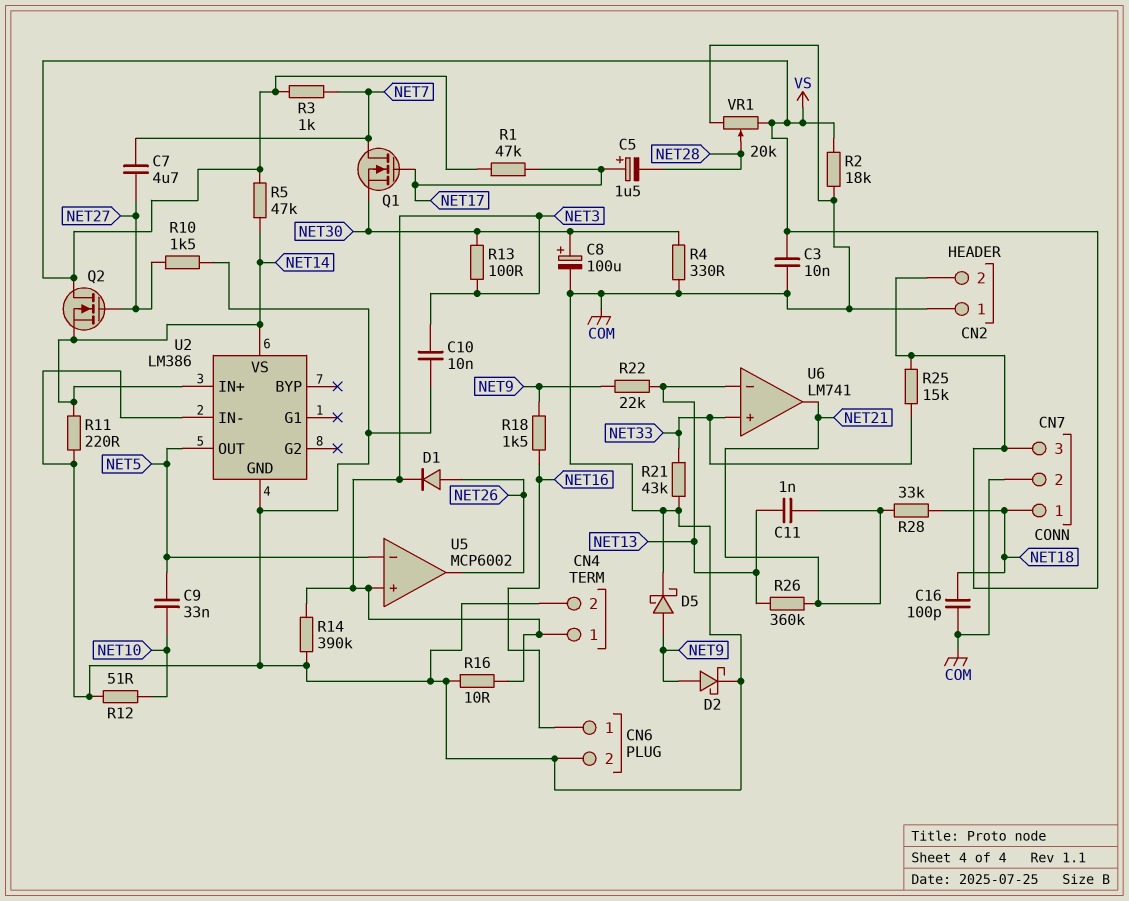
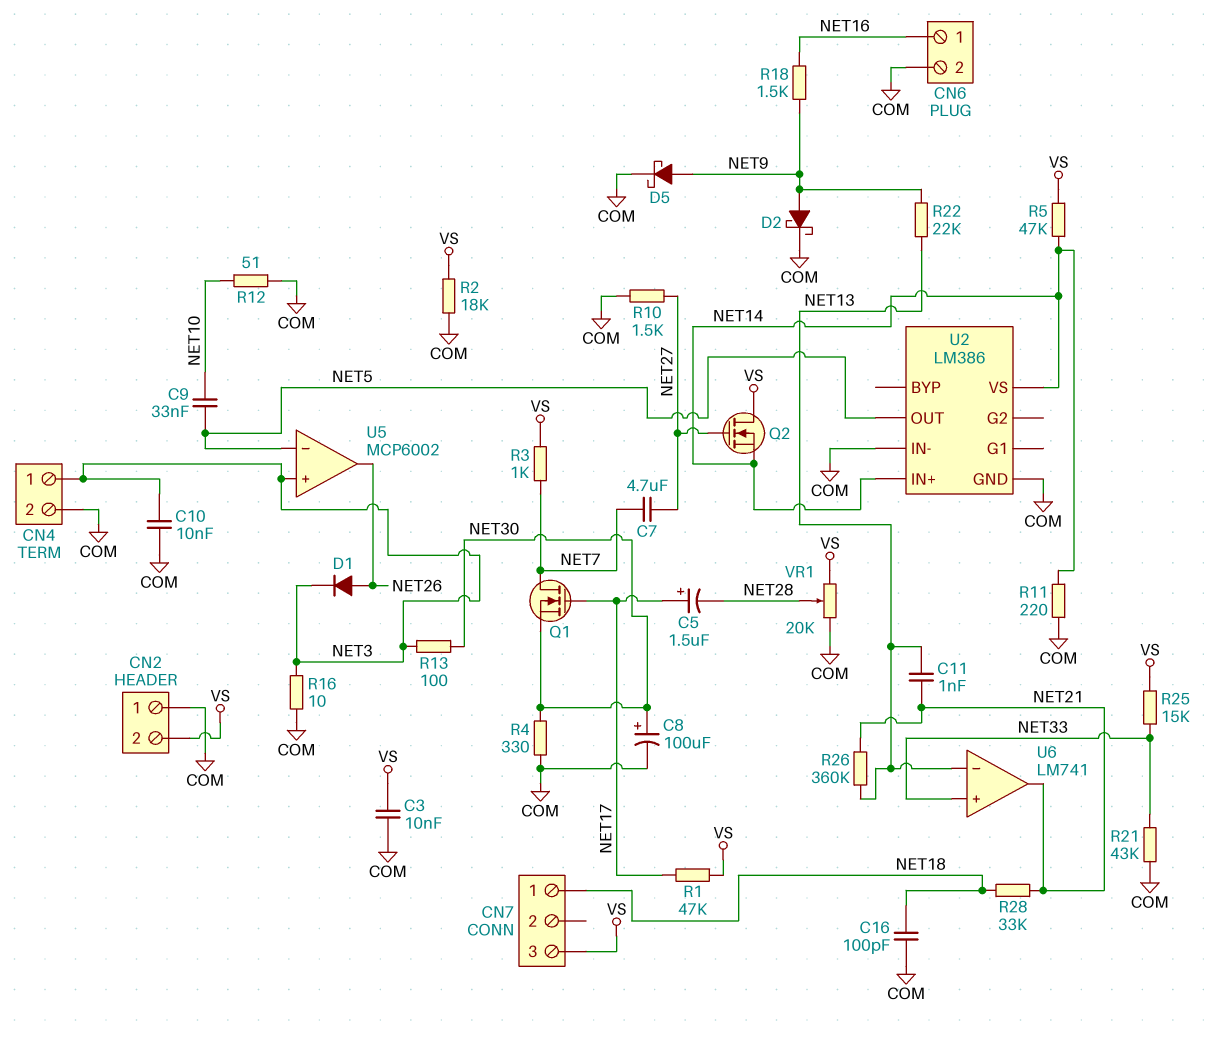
CN7 pin 2: COM -> none
R14: 390k (COM, NET3) -> none

